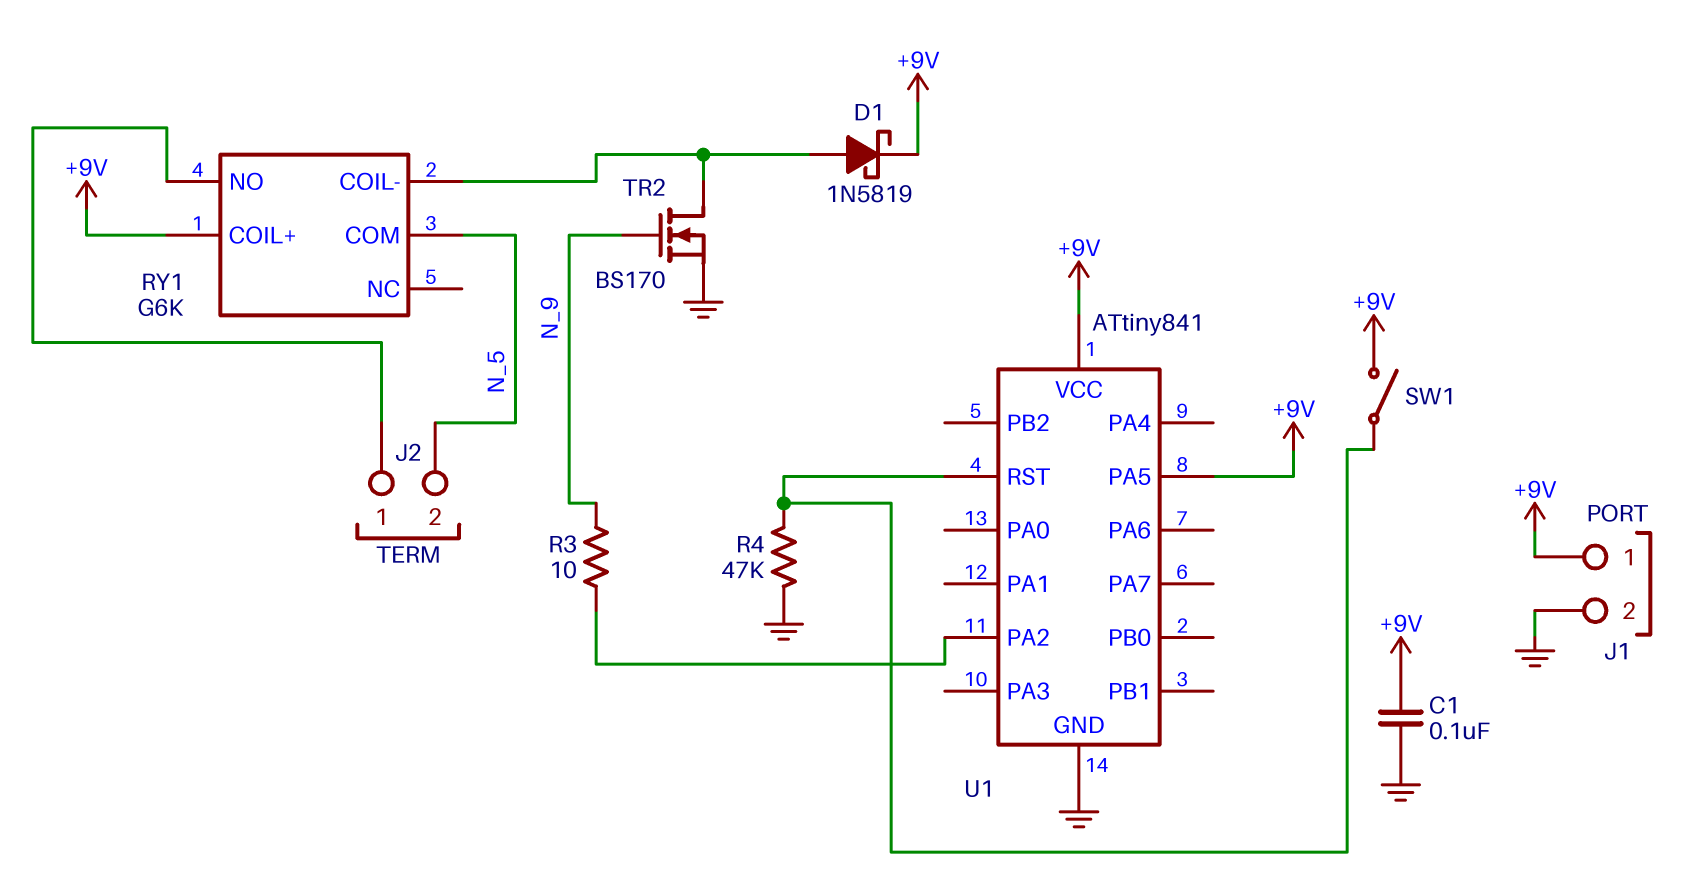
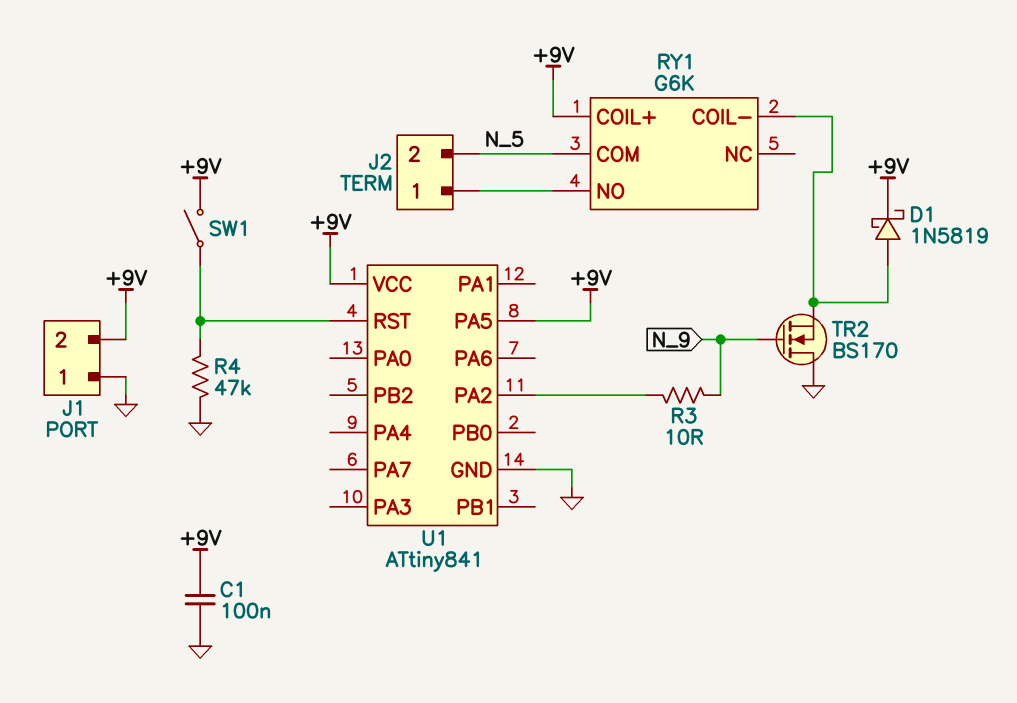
J1 pin 1: +9V -> GND
J1 pin 2: GND -> +9V
TR2: NMOS BS170 (G N_9, D RY1/COIL-, S GND) -> NMOS BS170 (G N_9, D GND, S RY1/COIL-)

